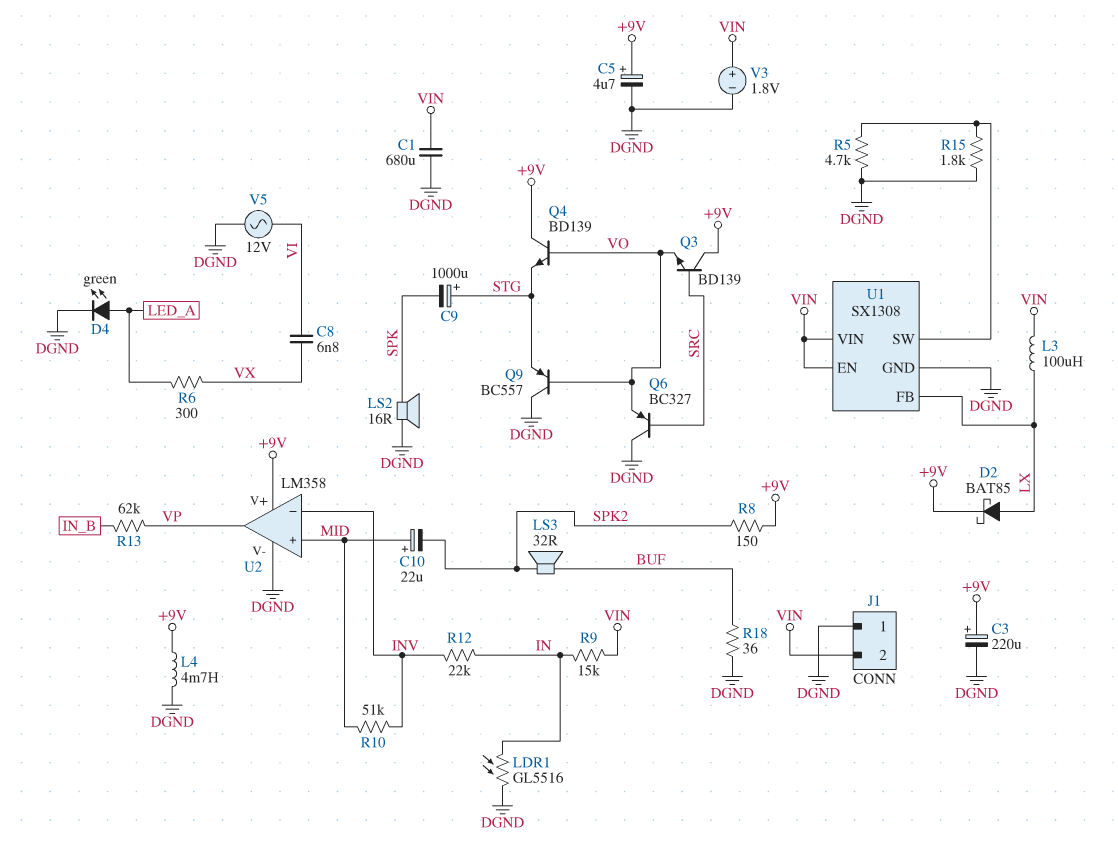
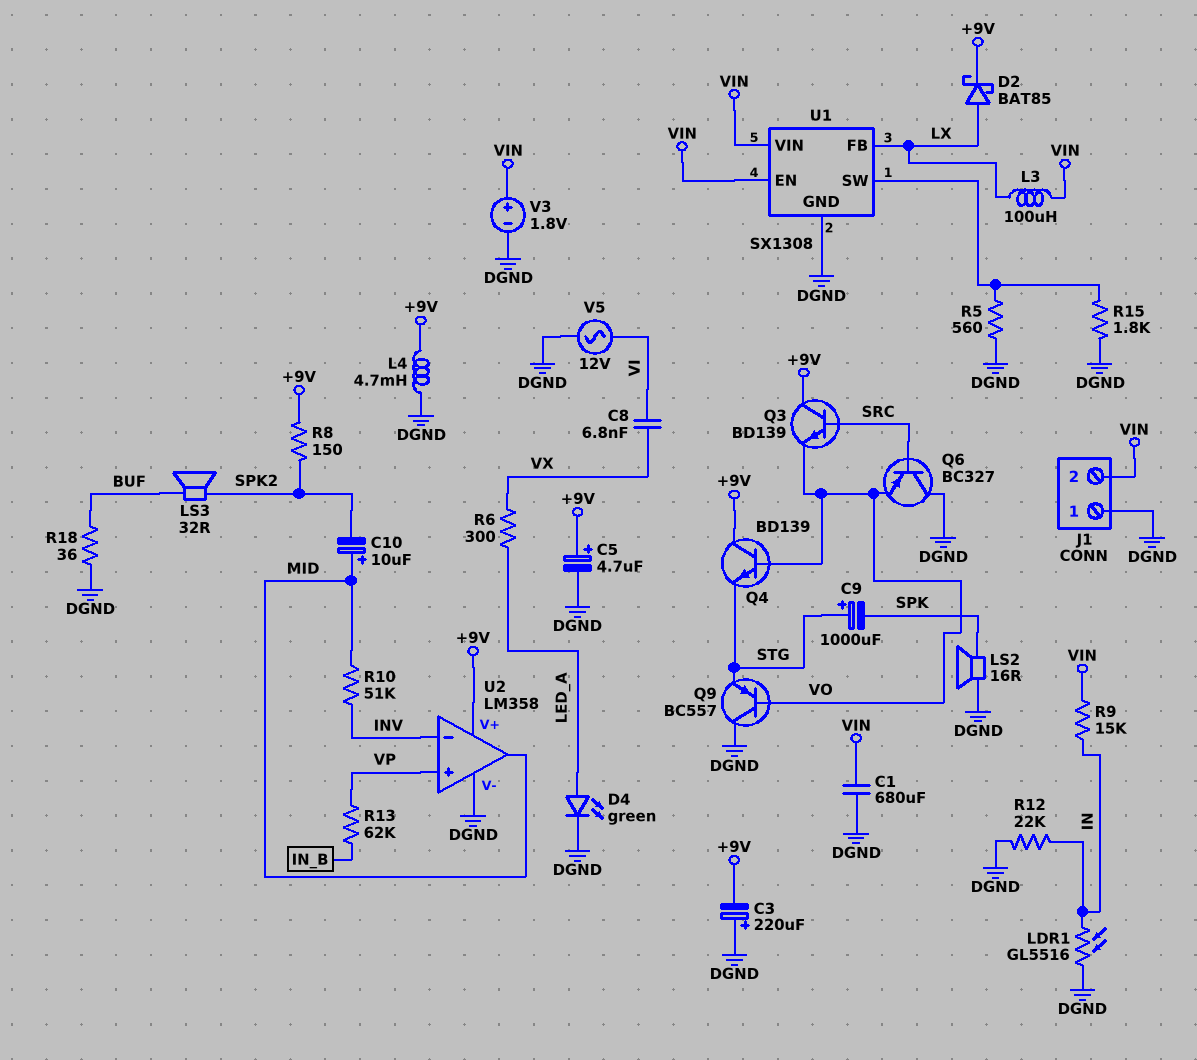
C3: 220uF (plus +9V, minus DGND) -> 220uF (plus DGND, minus +9V)
C10: 22uF (plus MID, minus SPK2) -> 10uF (plus MID, minus SPK2)
R5: 4.7k (DGND, U1/SW) -> 560 (DGND, U1/SW)
R12: 22k (IN, INV) -> 22k (DGND, IN)
U2 pin in+: MID -> VP
U2 pin out: VP -> MID

